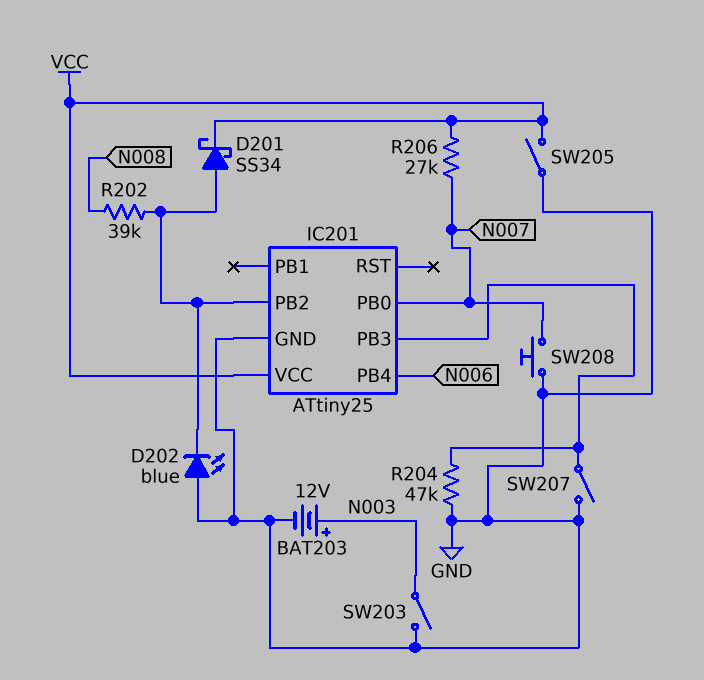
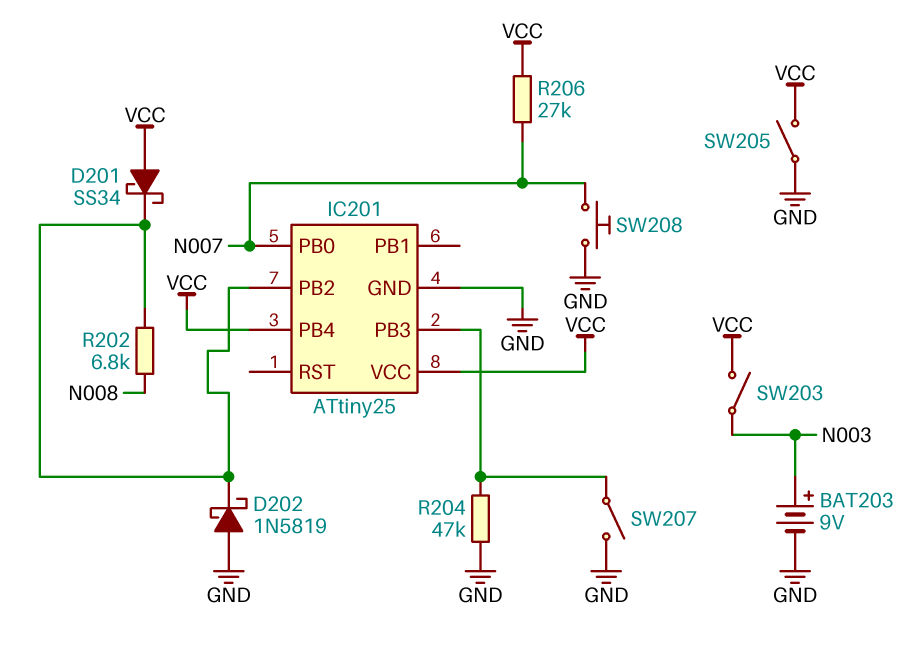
BAT203: 12V (plus N003, minus GND) -> 9V (plus N003, minus GND)
D201: schottky SS34 (A IC201/PB2, K VCC) -> schottky SS34 (A VCC, K IC201/PB2)
D202: LED blue (A GND, K IC201/PB2) -> schottky 1N5819 (A GND, K IC201/PB2)
IC201 pin PB4: N006 -> VCC
R202: 39k (IC201/PB2, N008) -> 6.8k (IC201/PB2, N008)
SW203: switch (GND, N003) -> switch (N003, VCC)

